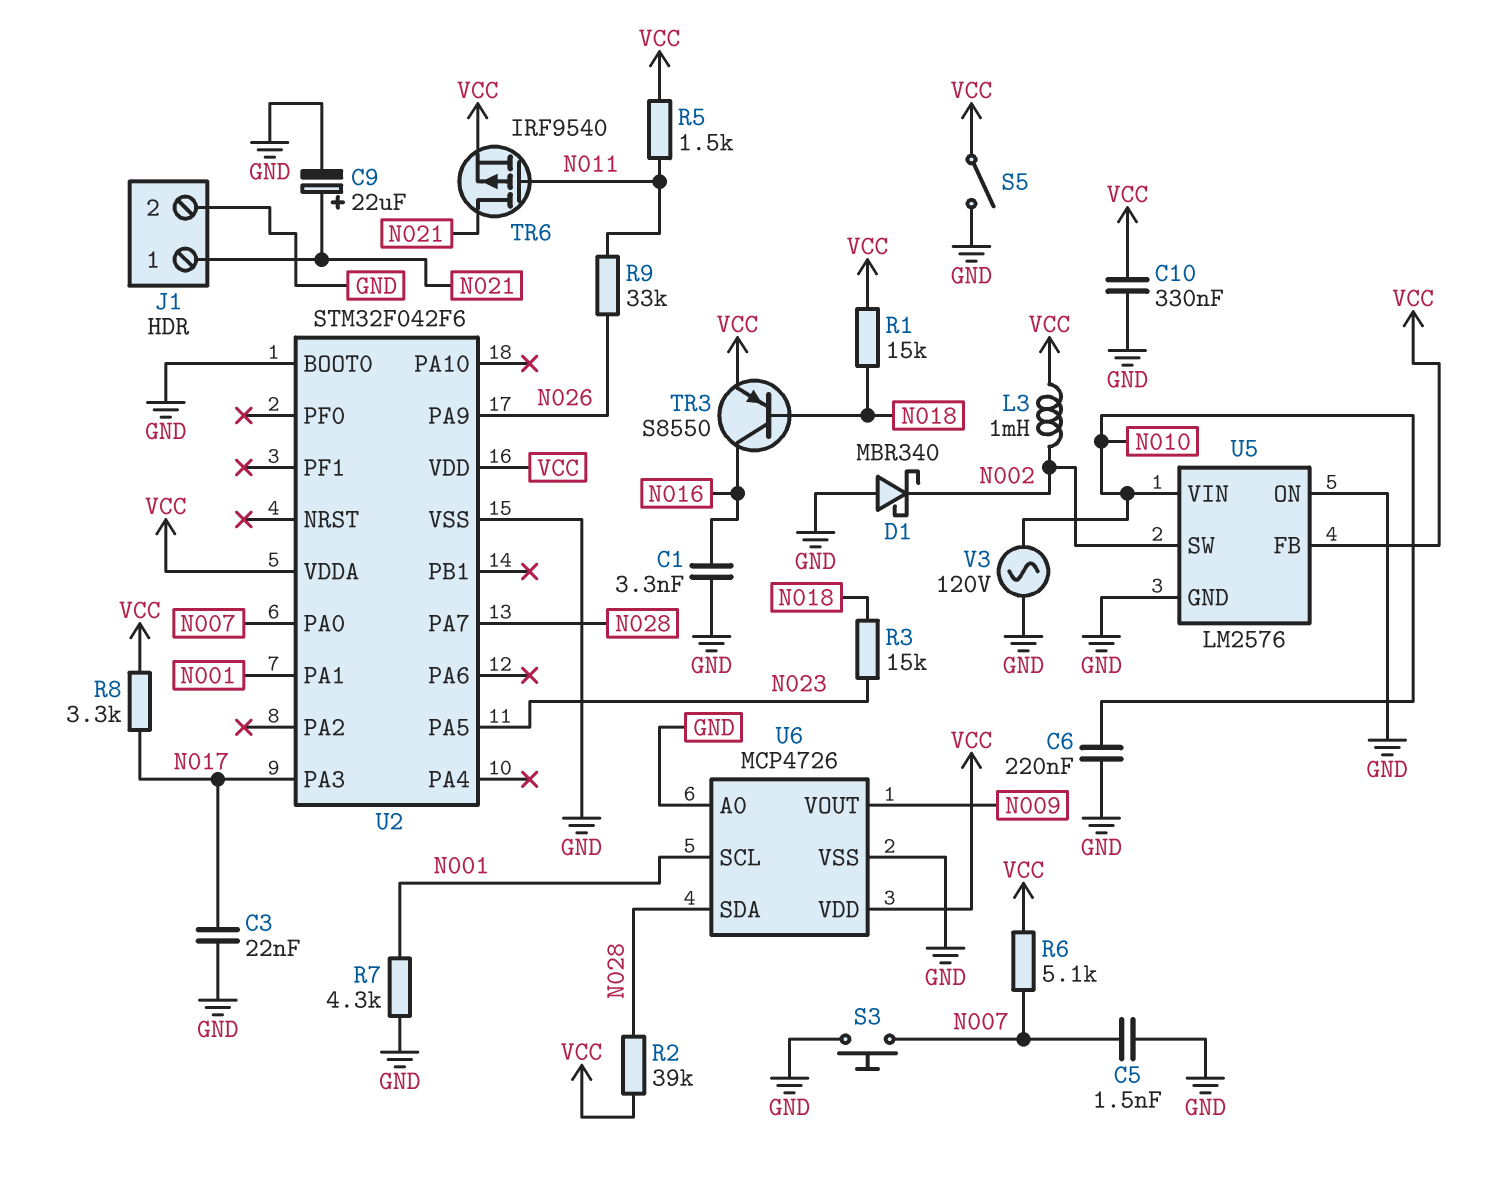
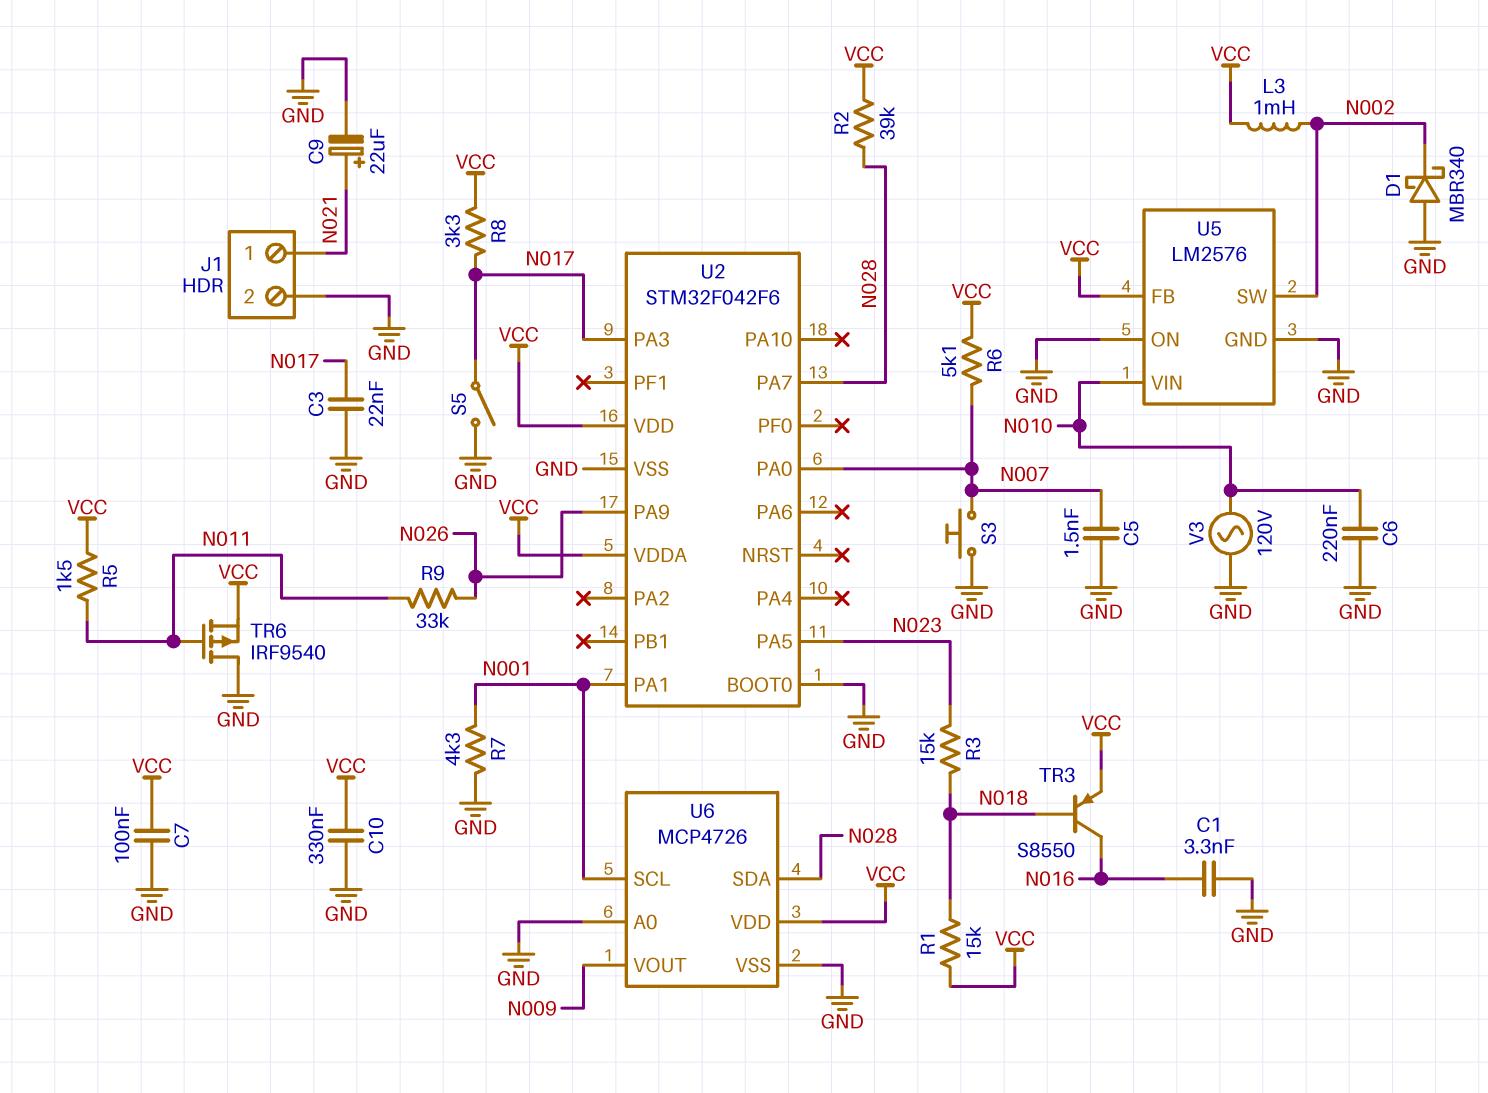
C7: none -> 100nF (GND, VCC)
S5: switch (GND, VCC) -> switch (GND, N017)
TR6: PMOS IRF9540 (G N011, D N021, S VCC) -> PMOS IRF9540 (G N011, D GND, S VCC)

